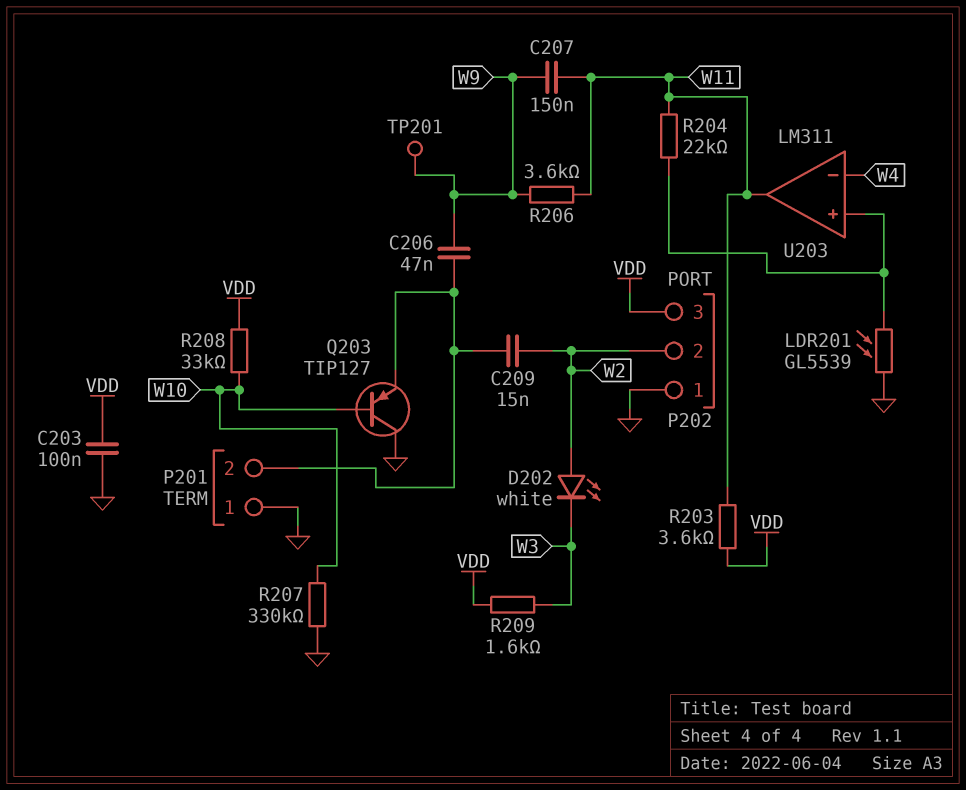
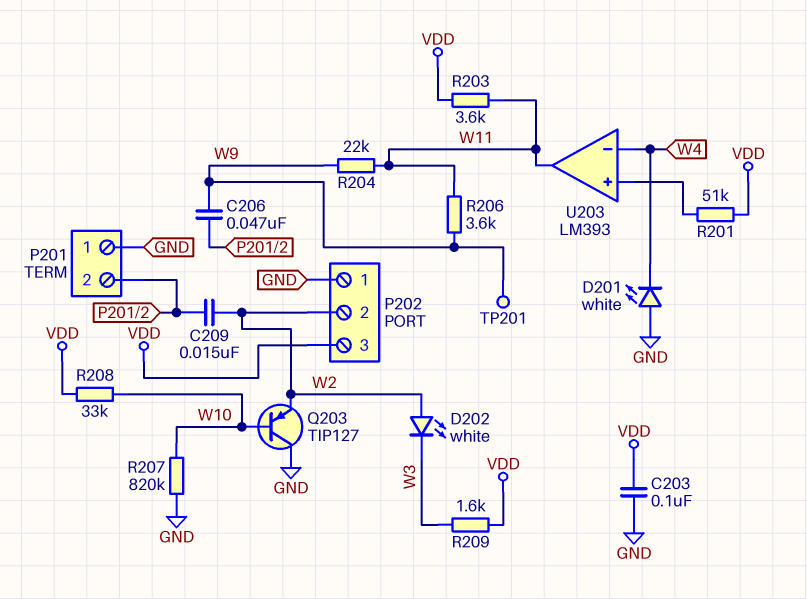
C207: 150nF (W9, W11) -> none
D201: none -> LED white (A GND, K W4)
LDR201: GL5539 (GND, U203/in+) -> none
Q203: PNP TIP127 (B W10, C GND, E P201/2) -> PNP TIP127 (B W10, C GND, E W2)
R201: none -> 51k (U203/in+, VDD)
R204: 22k (U203/in+, W11) -> 22k (W9, W11)
R207: 330k (GND, W10) -> 820k (GND, W10)
U203: LM311 -> LM393

